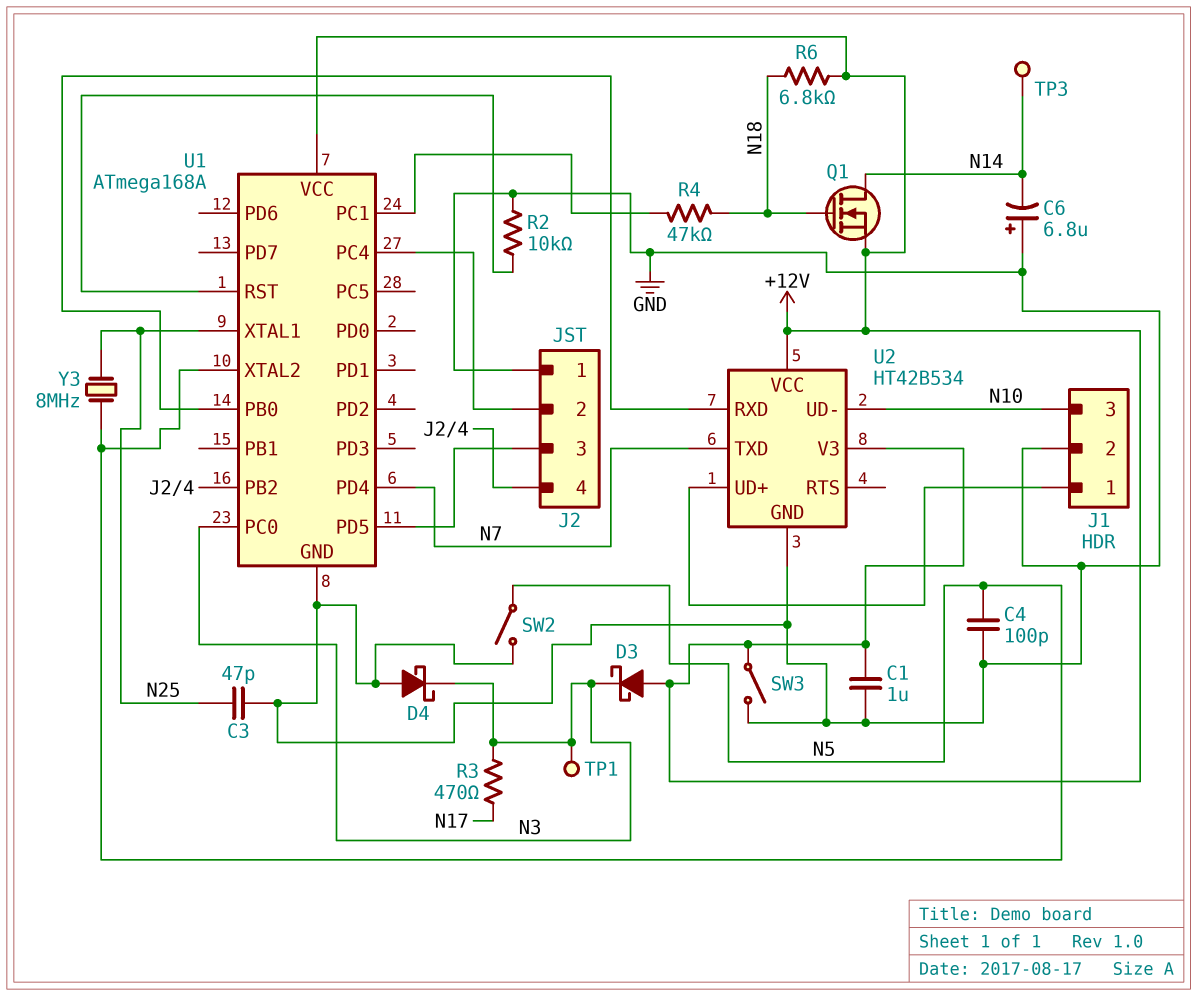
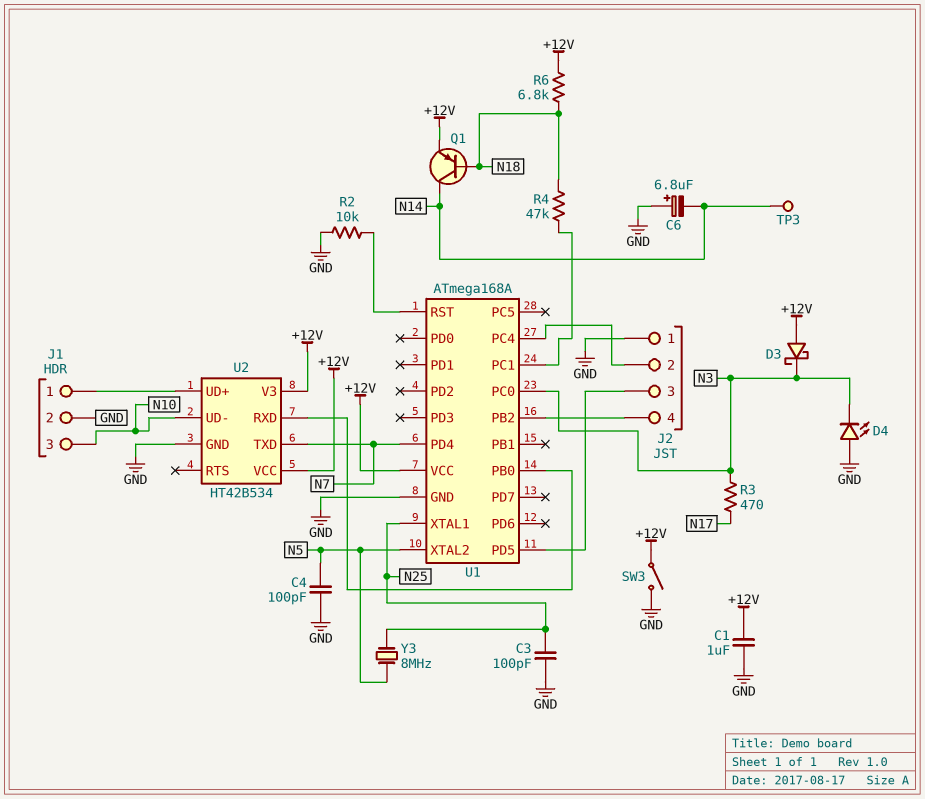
C3: 47pF (GND, N25) -> 100pF (GND, N25)
D4: schottky (A GND, K N3) -> LED (A GND, K N3)
Q1: NMOS (G N18, D N14, S +12V) -> PNP (B N18, C N14, E +12V)
SW2: switch (GND, N5) -> none
TP1: test point (N3) -> none

